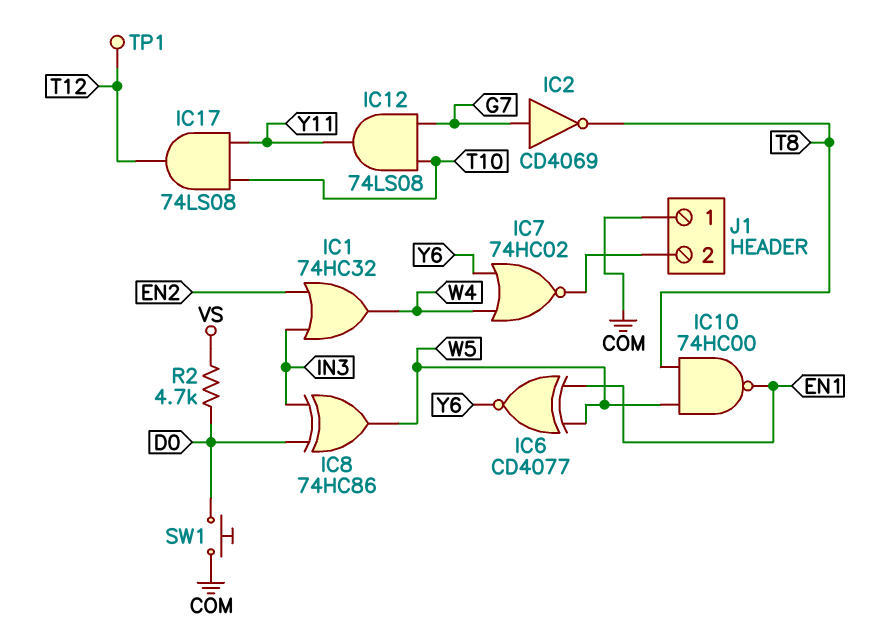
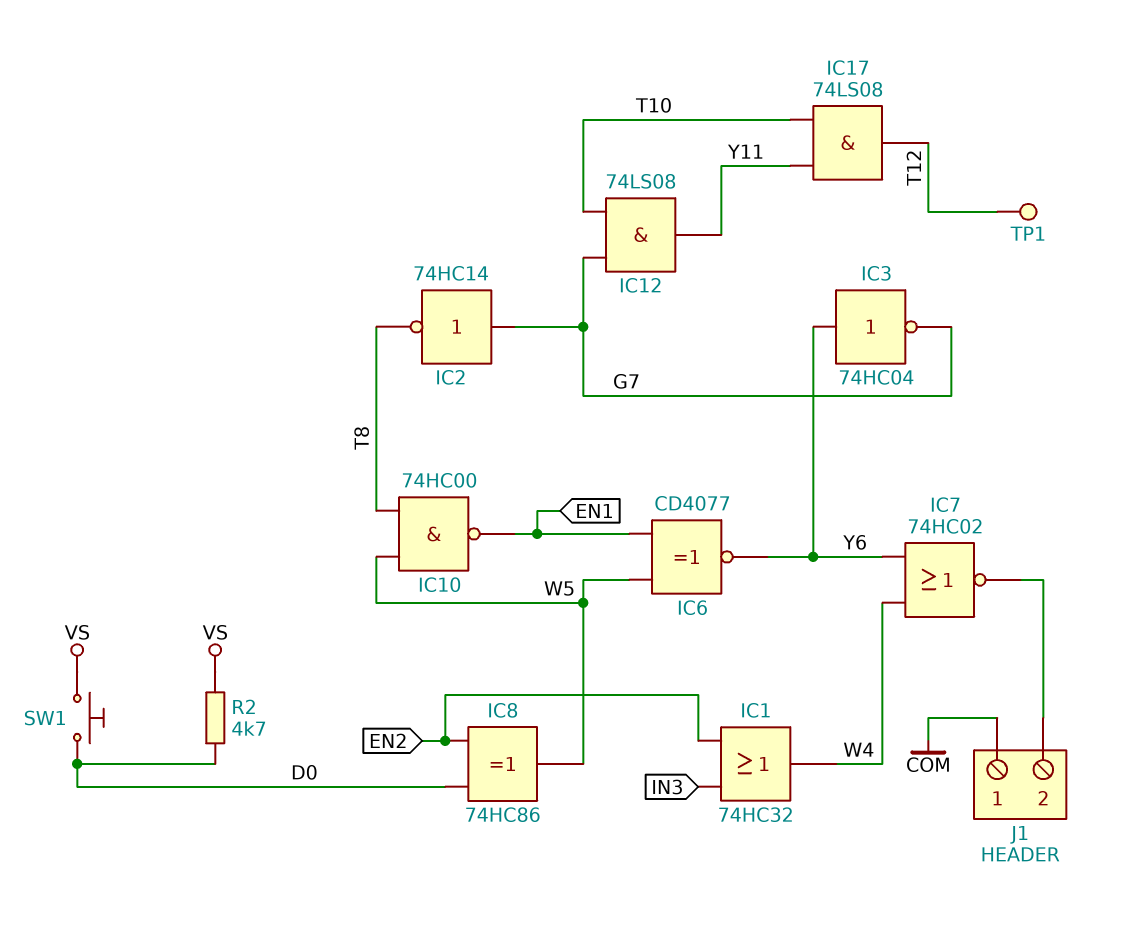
IC2: NOT CD4069 (in G7, out T8) -> NOT 74HC14 (in G7, out T8)
IC3: none -> NOT 74HC04 (in Y6, out G7)
IC8: XOR 74HC86 (in D0, in IN3, out W5) -> XOR 74HC86 (in D0, in EN2, out W5)
SW1: button (COM, D0) -> button (D0, VS)

